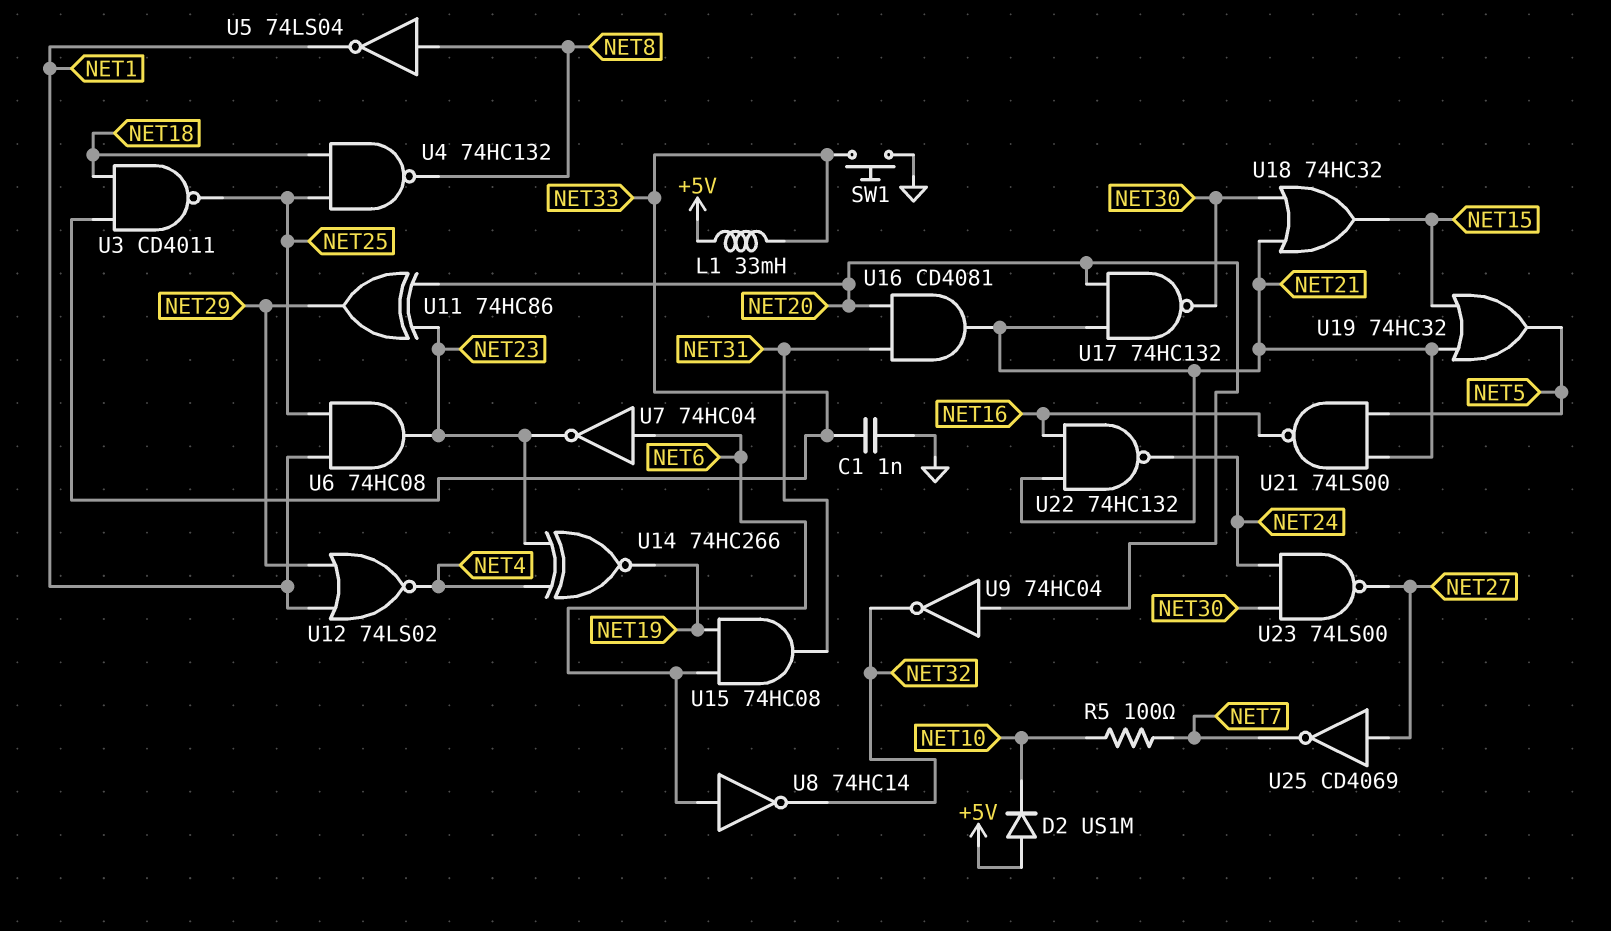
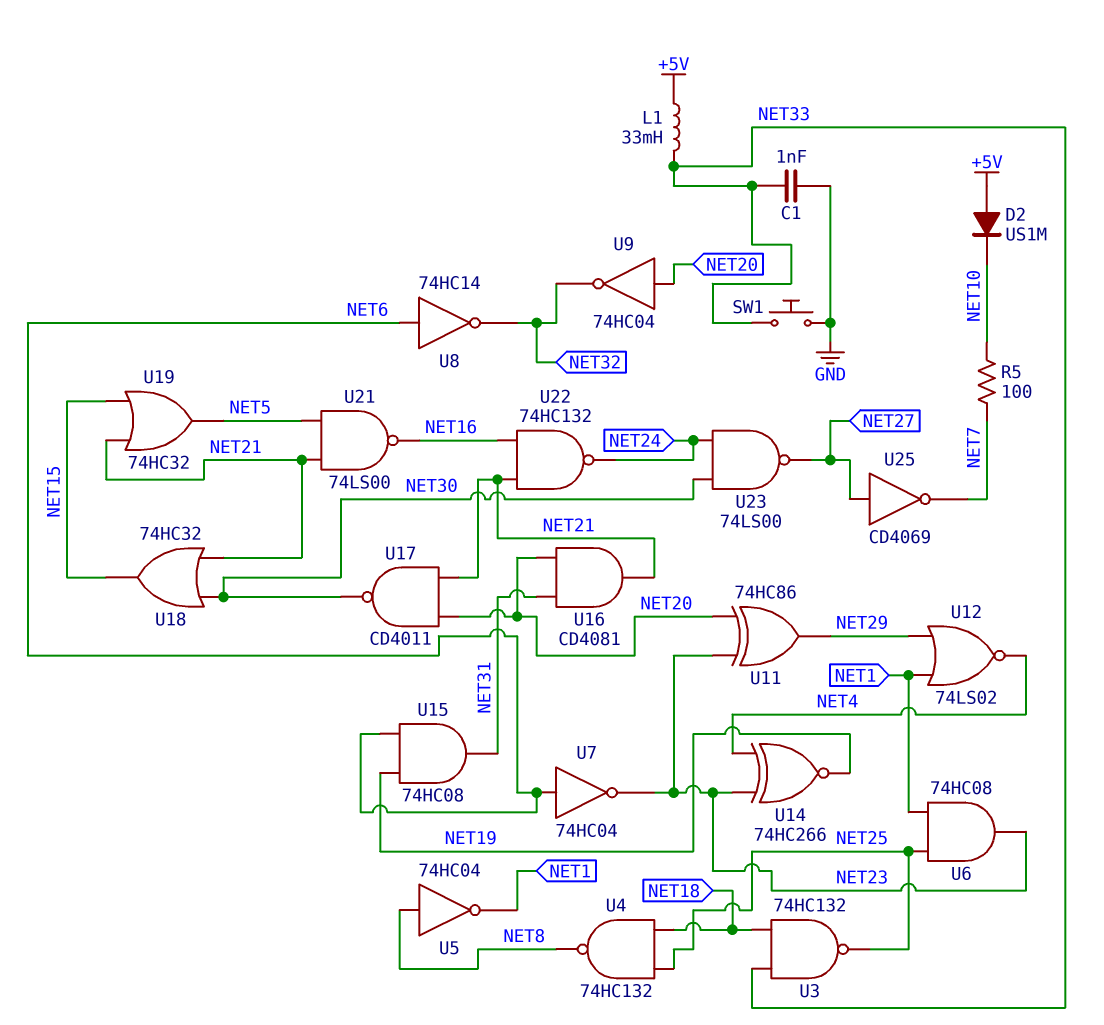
U3: NAND CD4011 (in NET18, in NET33, out NET25) -> NAND 74HC132 (in NET18, in NET33, out NET25)
U5: NOT 74LS04 (in NET8, out NET1) -> NOT 74HC04 (in NET8, out NET1)
U17: NAND 74HC132 (in NET20, in NET21, out NET30) -> NAND CD4011 (in NET20, in NET21, out NET30)

